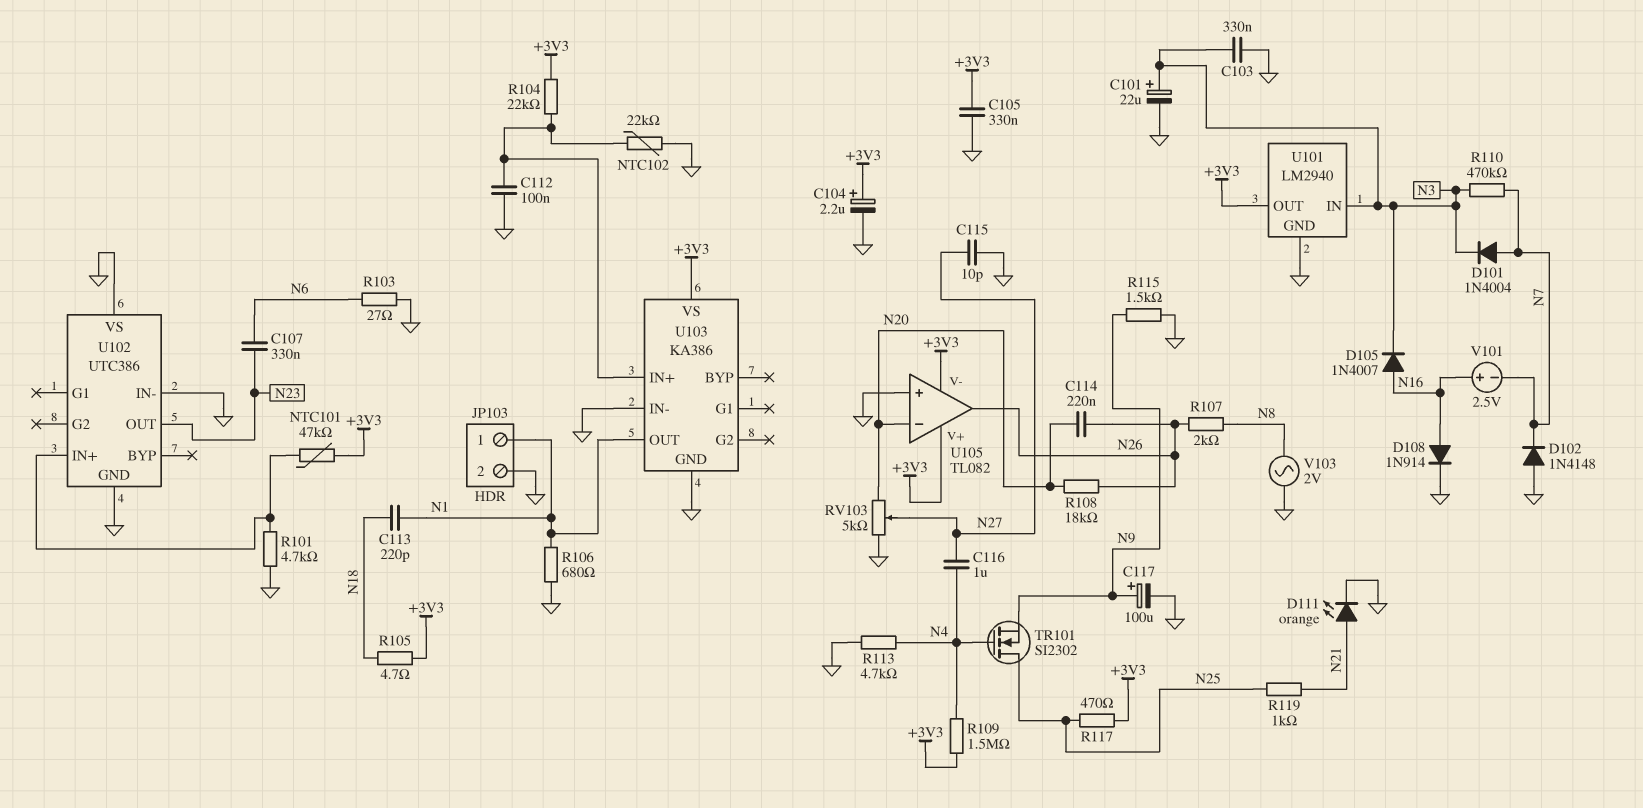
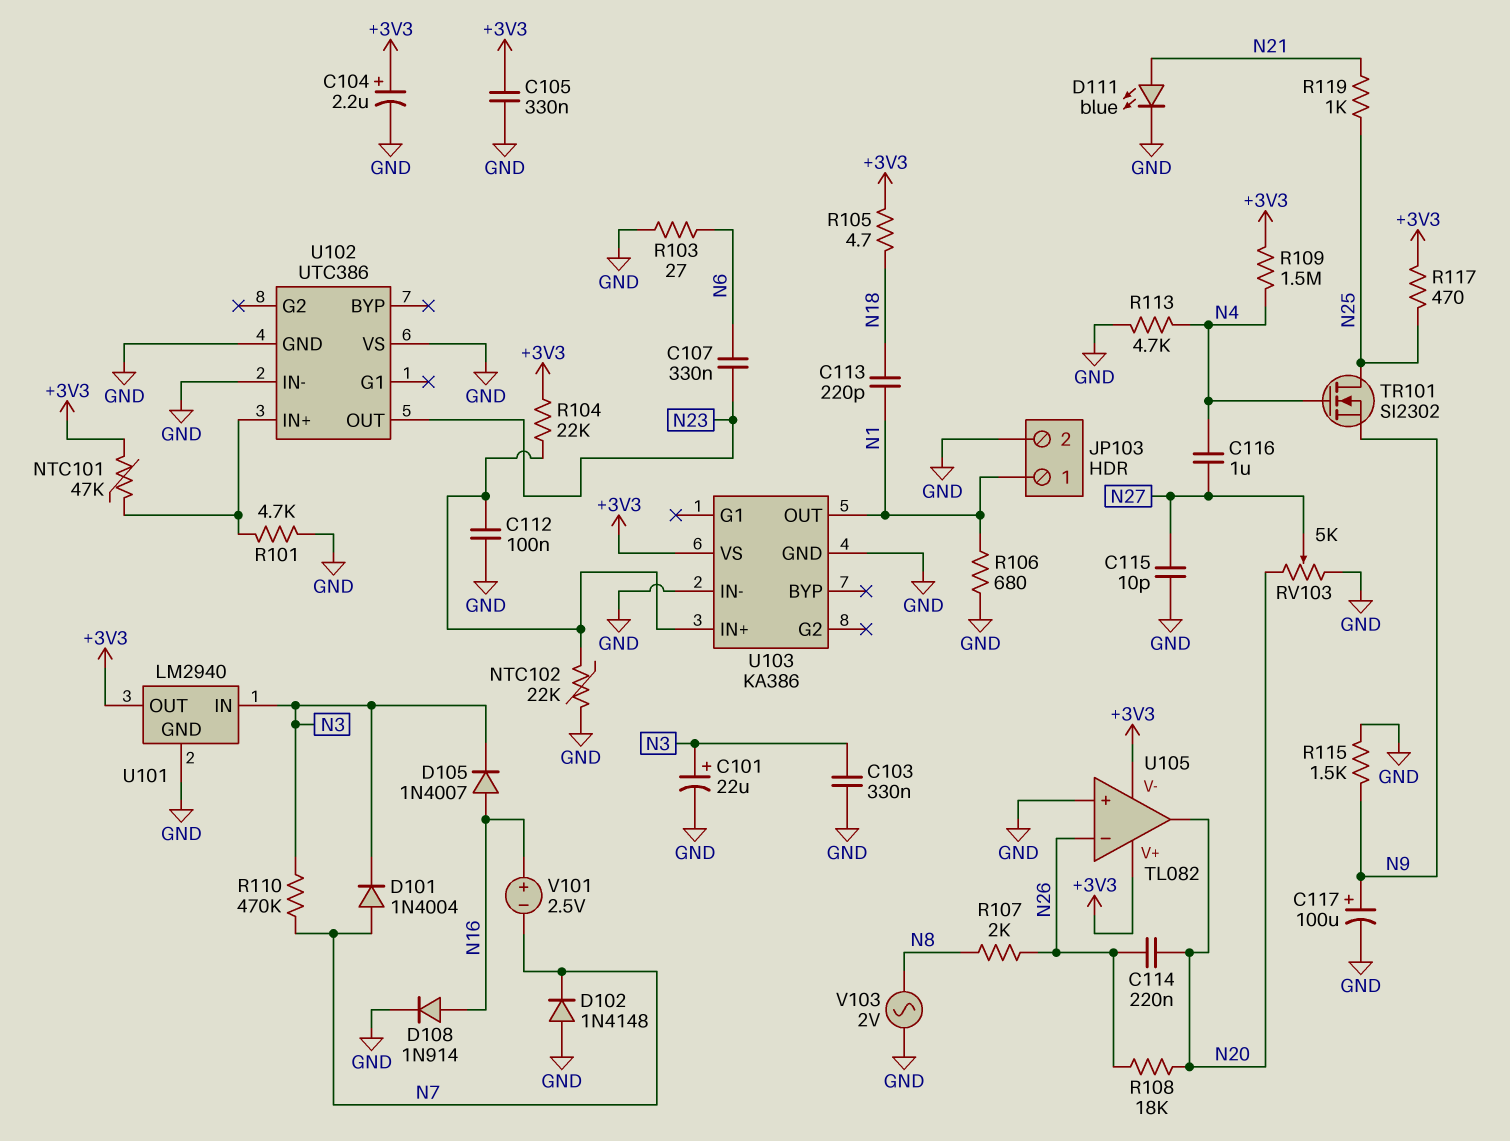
D111: LED orange (A N21, K GND) -> LED blue (A N21, K GND)
U105 pin in-: N20 -> N26
U105 pin out: N26 -> N20

